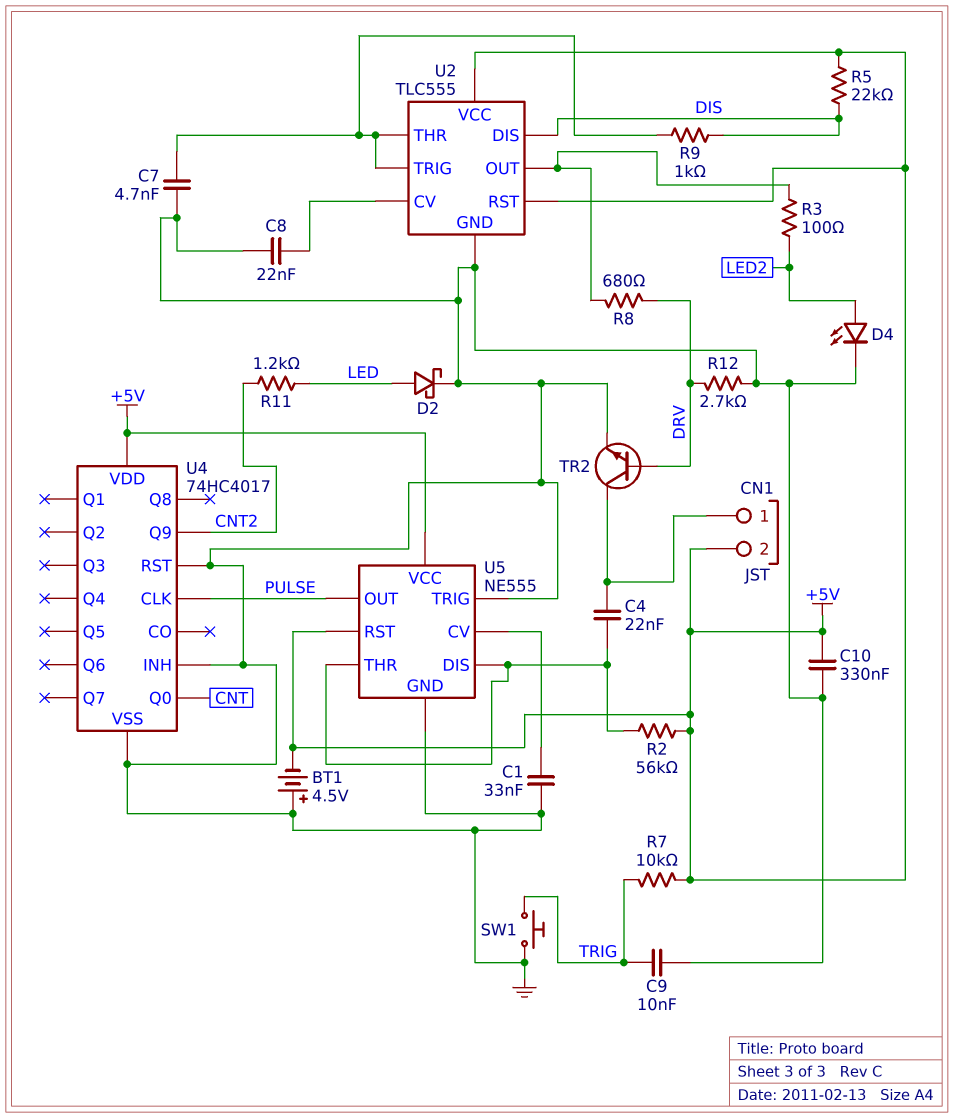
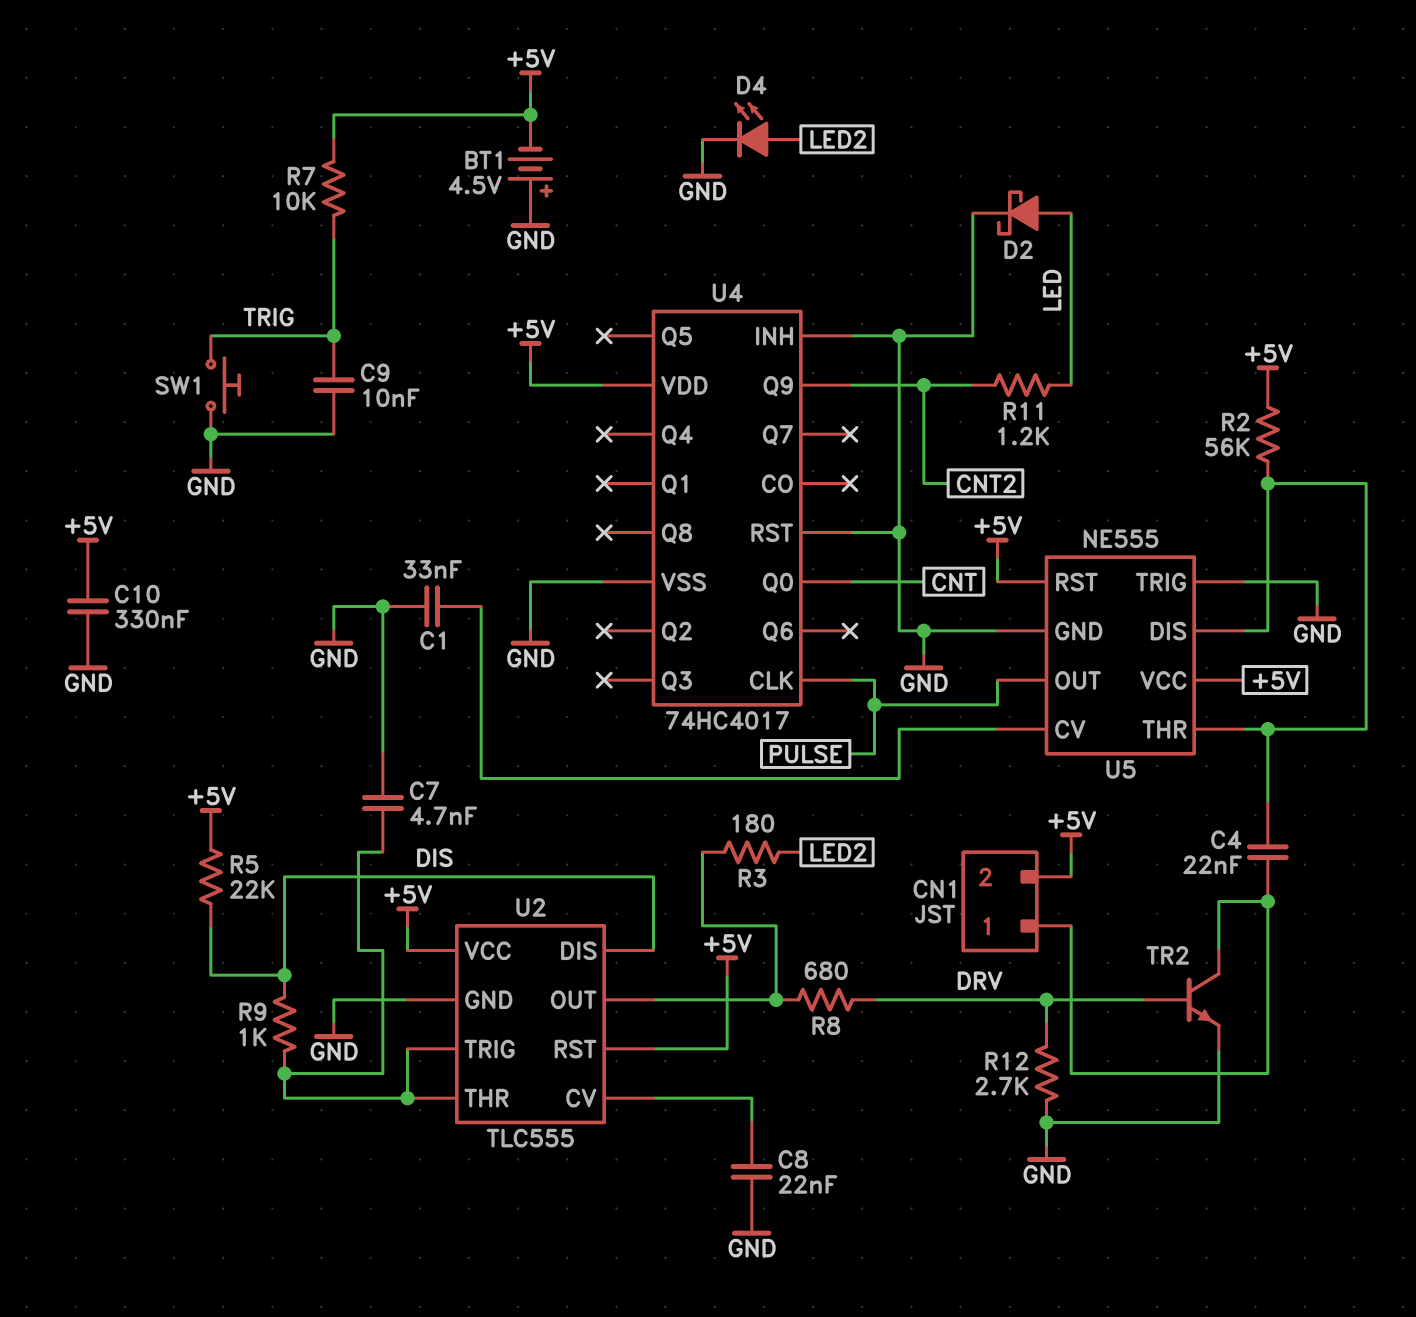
R3: 100 (LED2, U2/OUT) -> 180 (LED2, U2/OUT)

